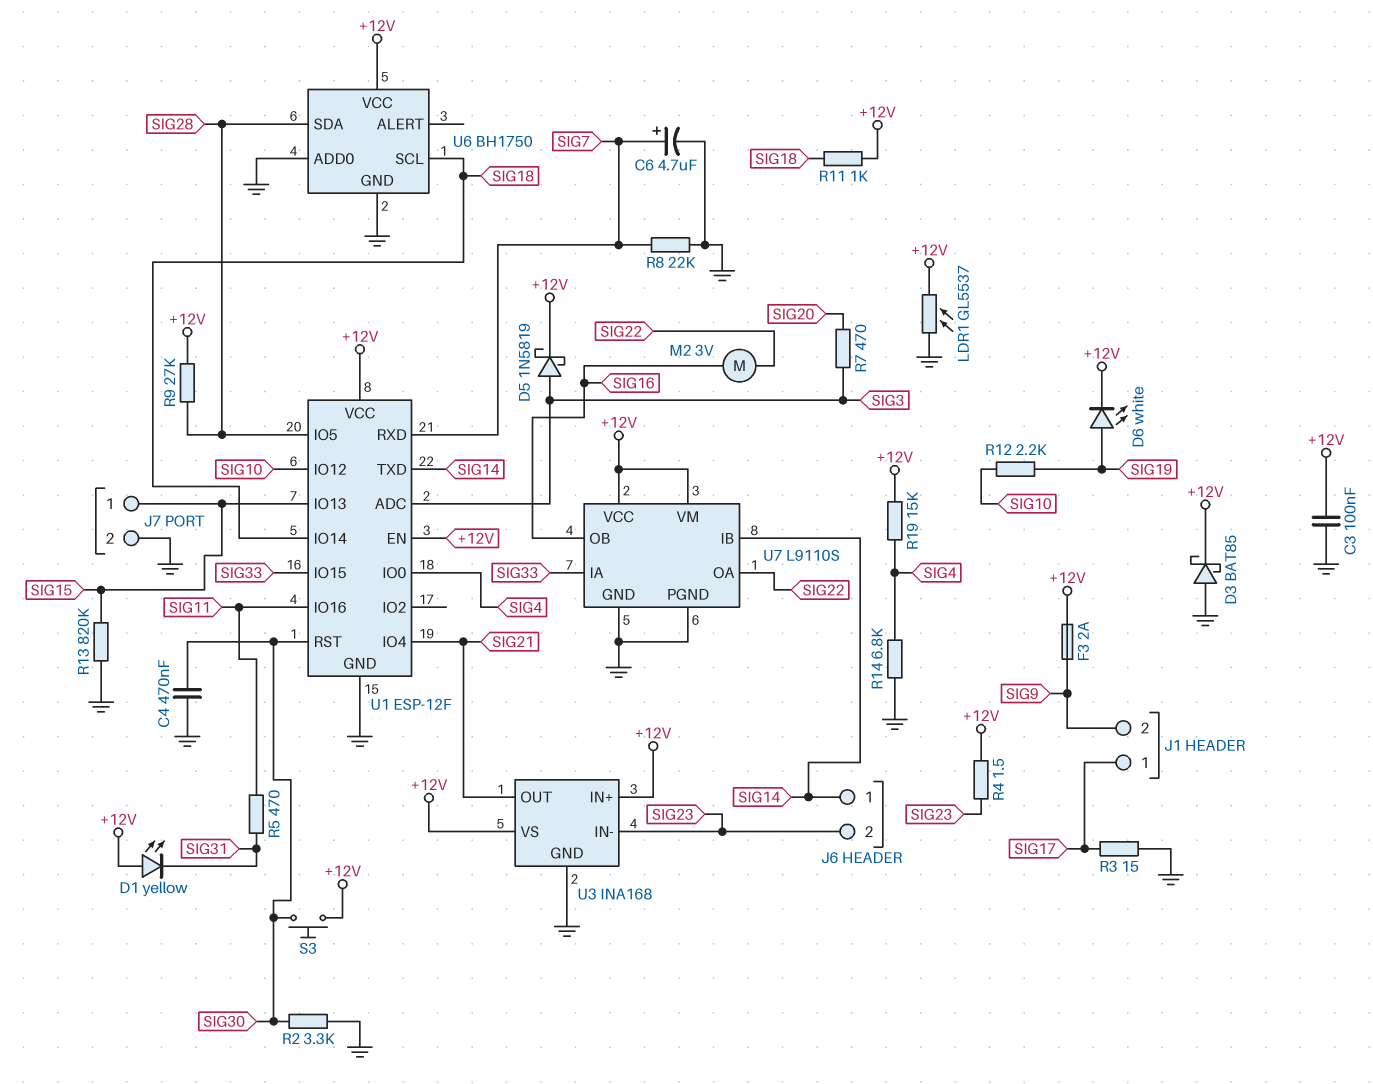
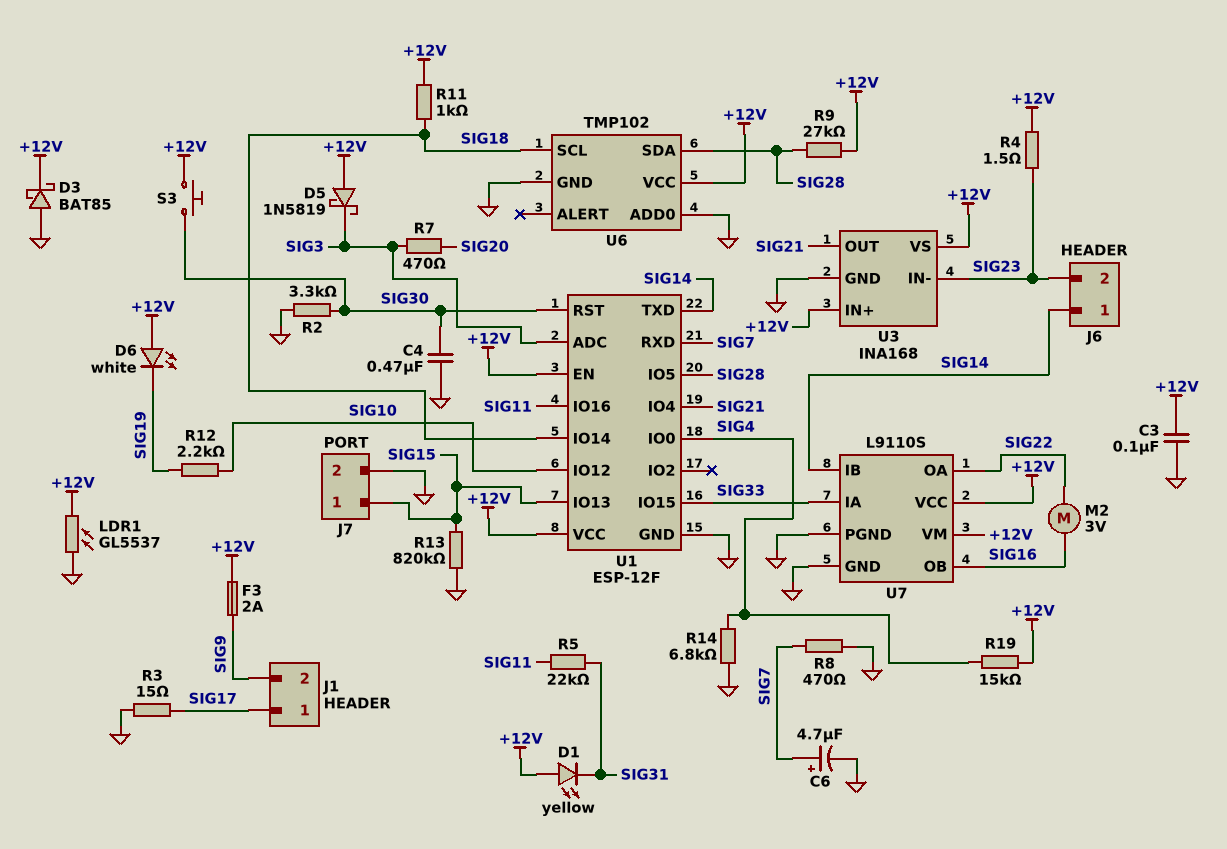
D5: schottky 1N5819 (A SIG3, K +12V) -> schottky 1N5819 (A +12V, K SIG3)
D6: LED white (A SIG19, K +12V) -> LED white (A +12V, K SIG19)
R5: 470 (SIG11, SIG31) -> 22k (SIG11, SIG31)
R8: 22k (GND, SIG7) -> 470 (GND, SIG7)
U6: BH1750 -> TMP102

